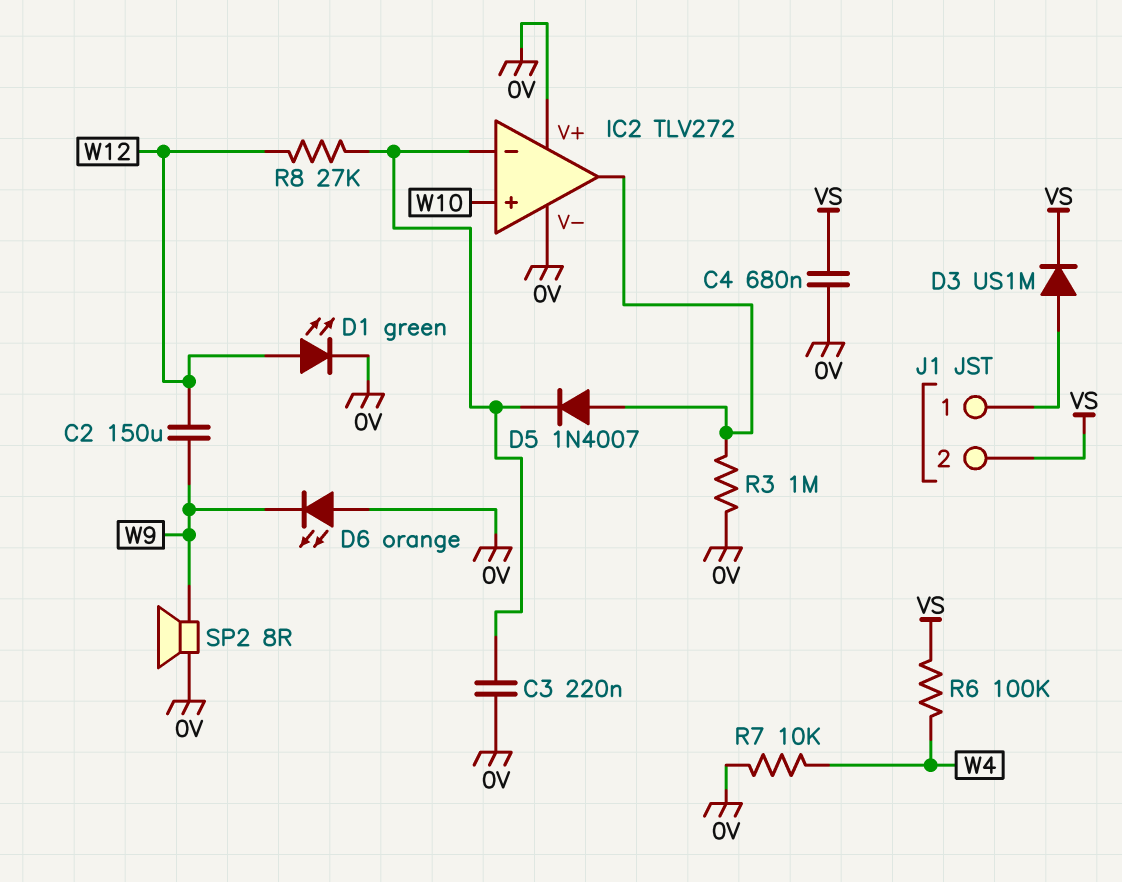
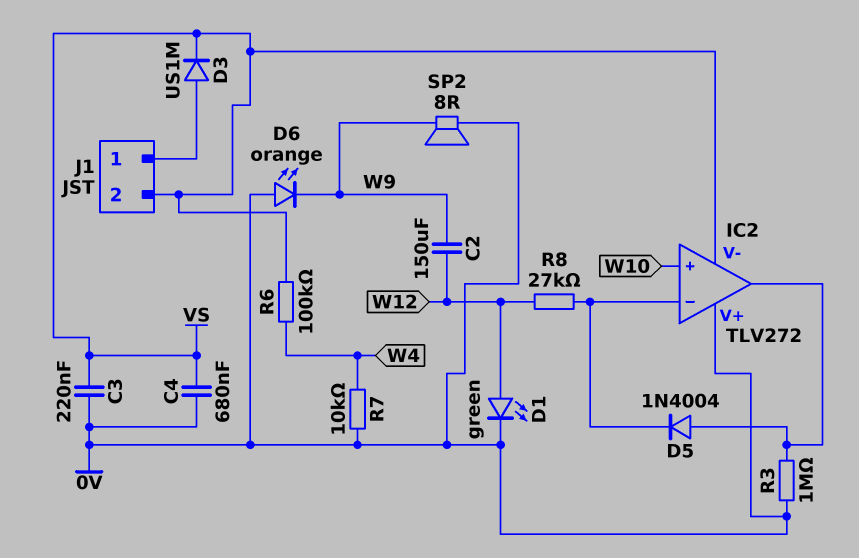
C3: 220nF (0V, IC2/in-) -> 220nF (0V, VS)
D5: diode 1N4007 (A IC2/out, K IC2/in-) -> diode 1N4004 (A IC2/out, K IC2/in-)
IC2 pin V-: 0V -> VS

